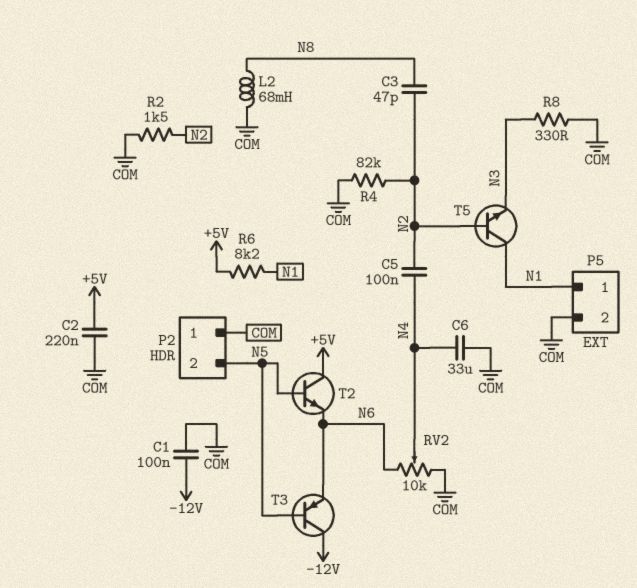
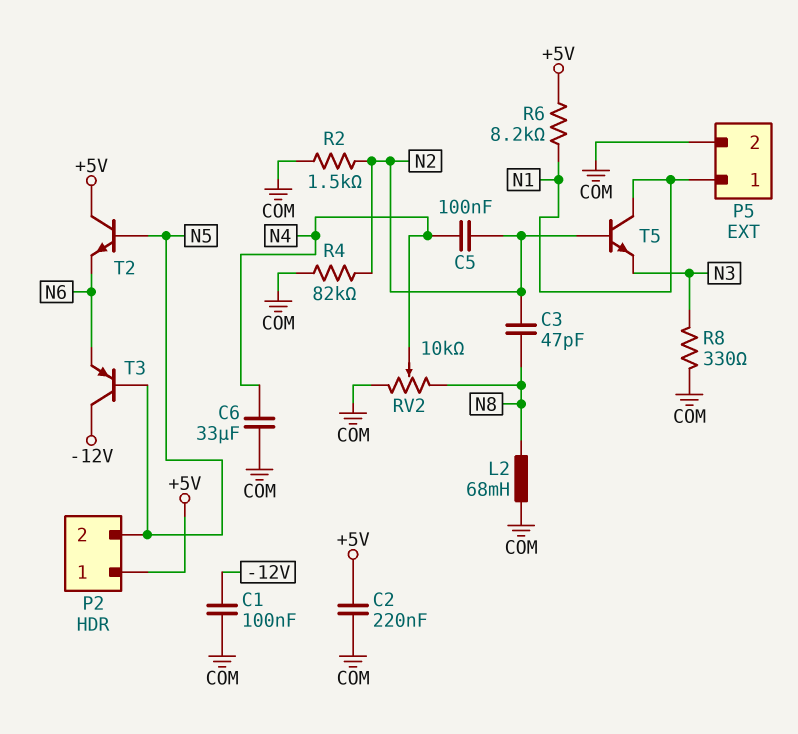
P2 pin 1: COM -> +5V
RV2: 10k (COM, N6, wiper N4) -> 10k (COM, N8, wiper N4)

